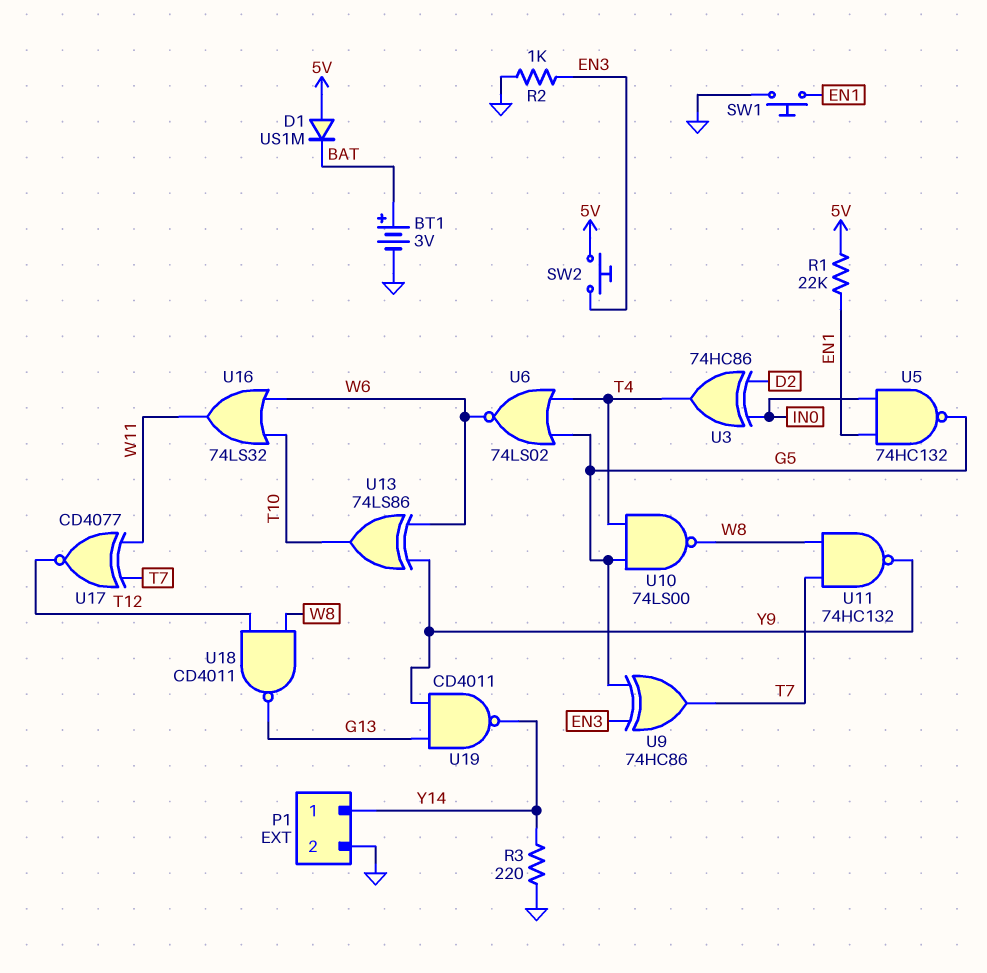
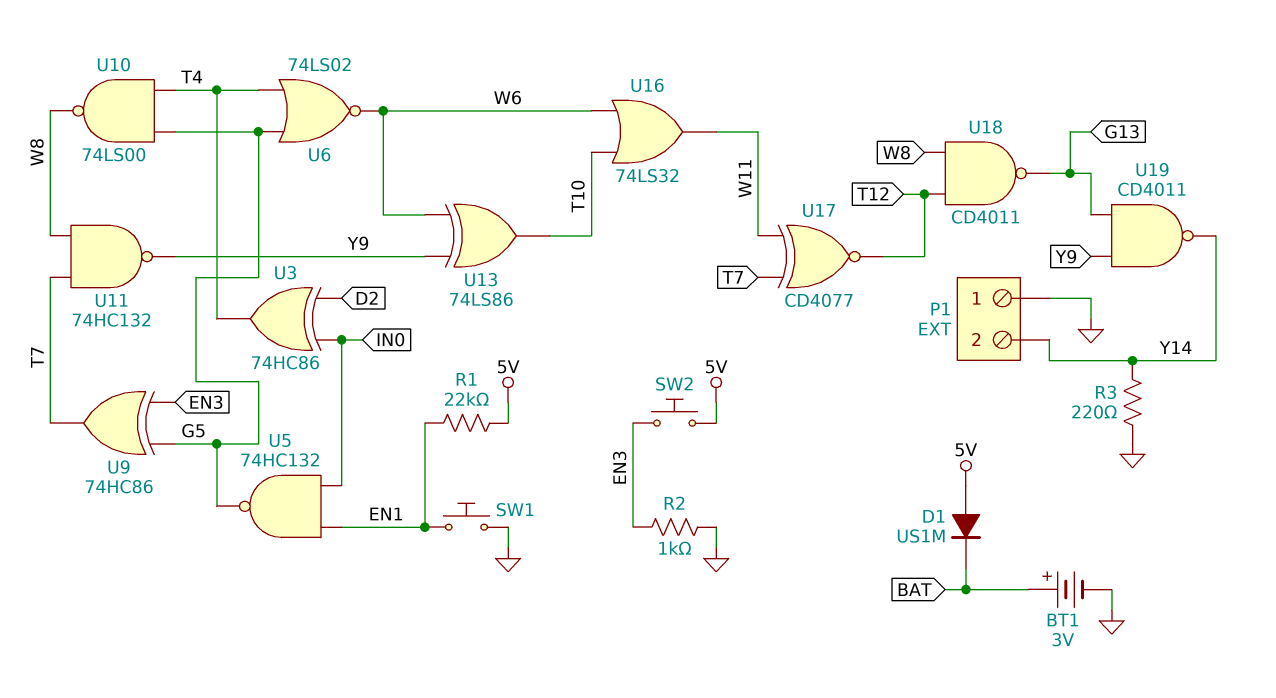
P1 pin 1: Y14 -> GND
P1 pin 2: GND -> Y14

